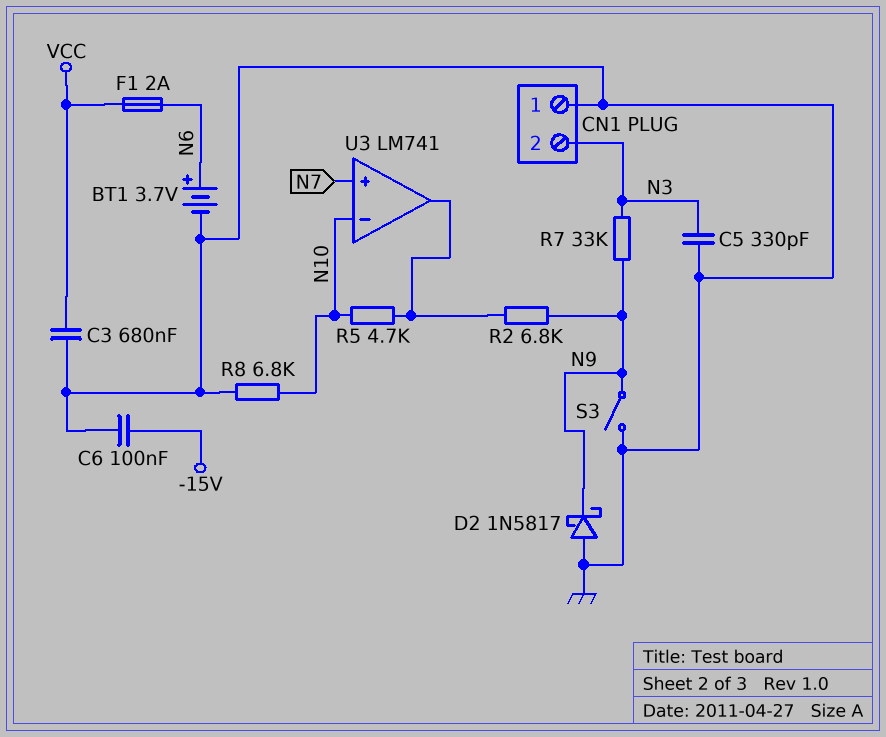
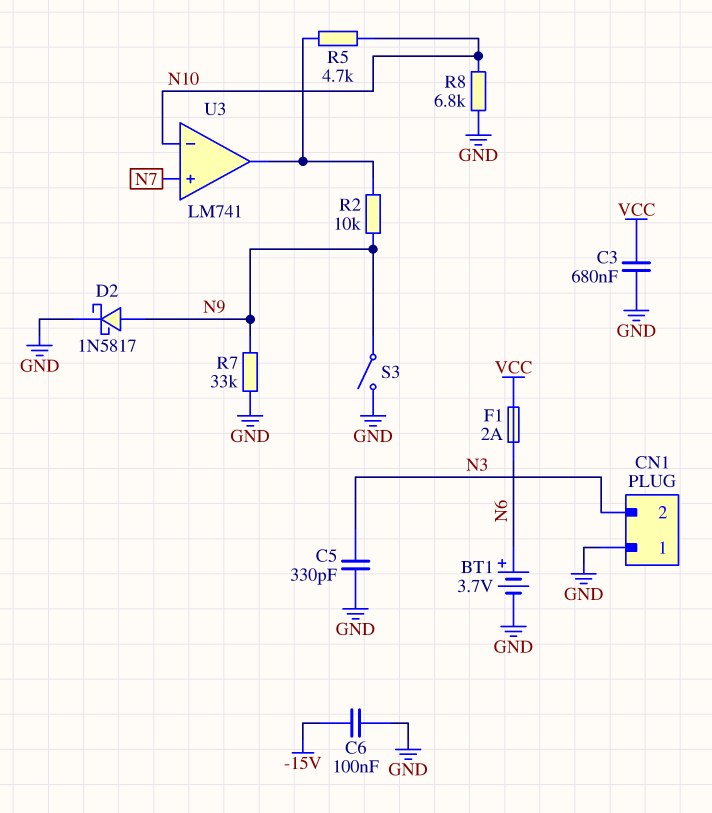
D2: schottky 1N5817 (A GND, K N9) -> schottky 1N5817 (A N9, K GND)
R2: 6.8k (N9, U3/out) -> 10k (N9, U3/out)
R7: 33k (N3, N9) -> 33k (GND, N9)

